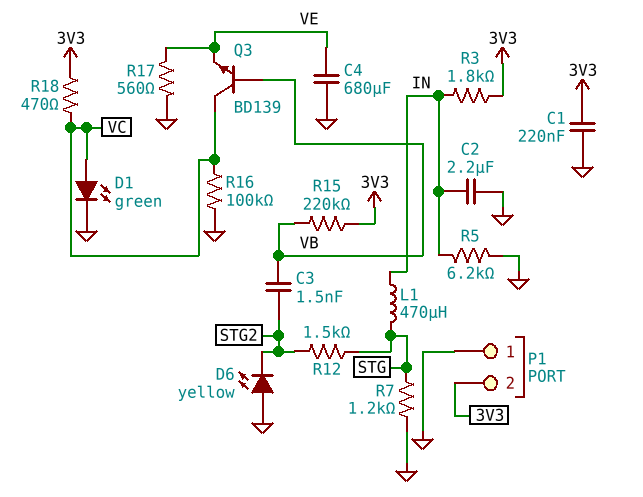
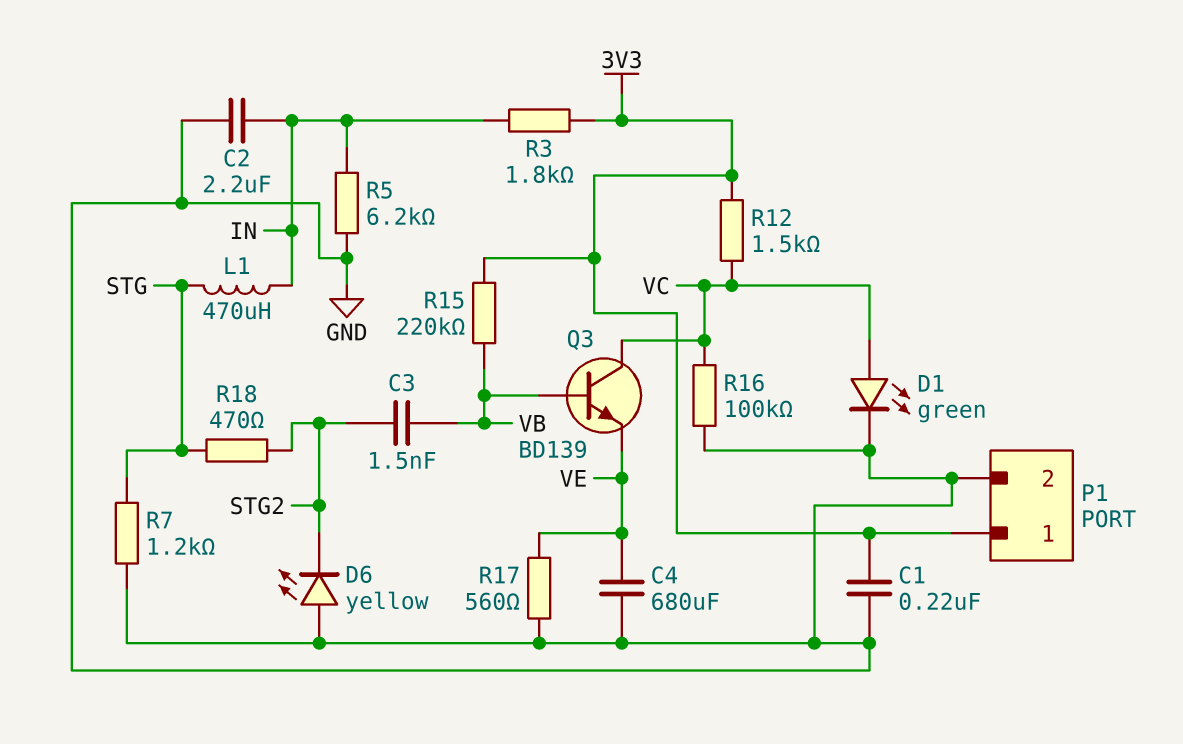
P1 pin 1: GND -> 3V3
P1 pin 2: 3V3 -> GND
R12: 1.5k (STG, STG2) -> 1.5k (3V3, VC)
R18: 470 (3V3, VC) -> 470 (STG, STG2)

